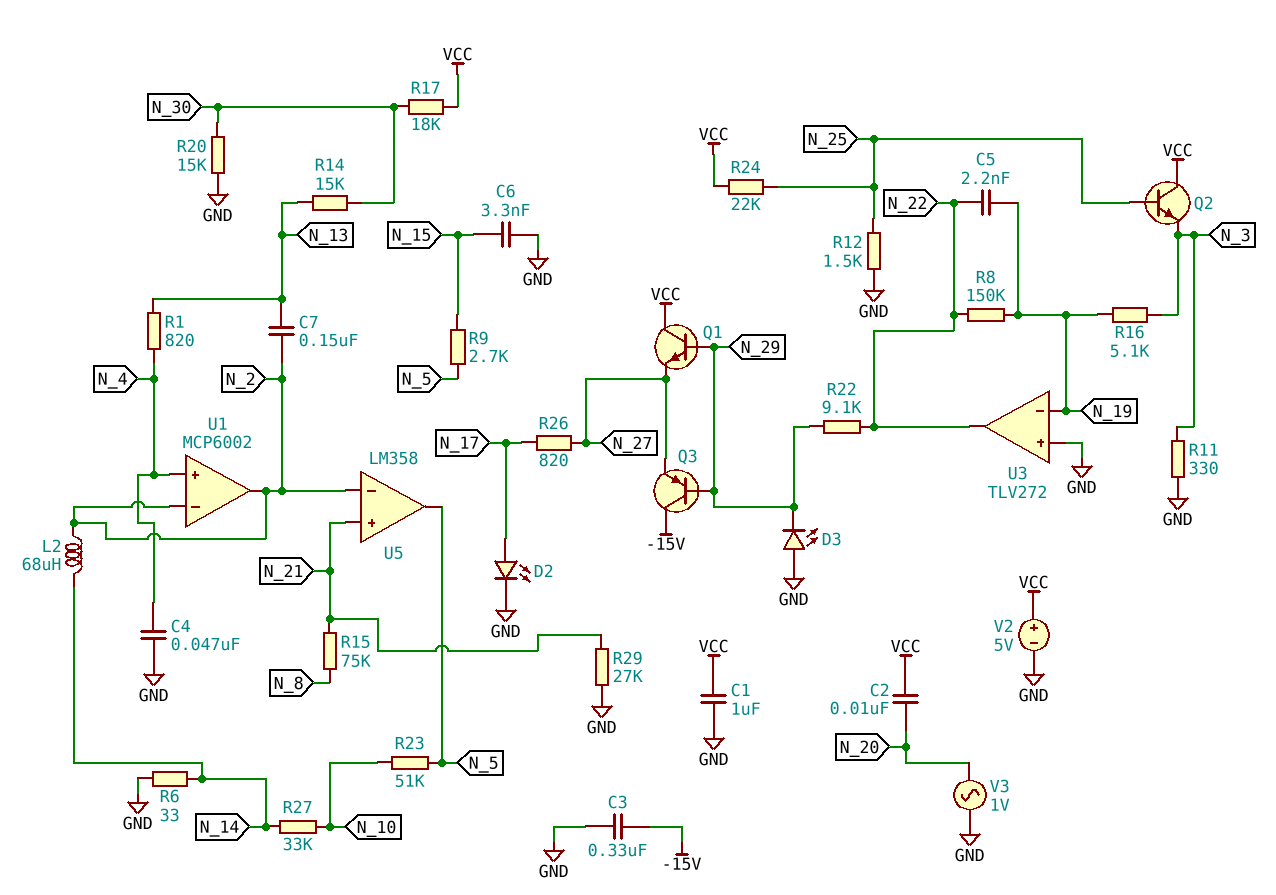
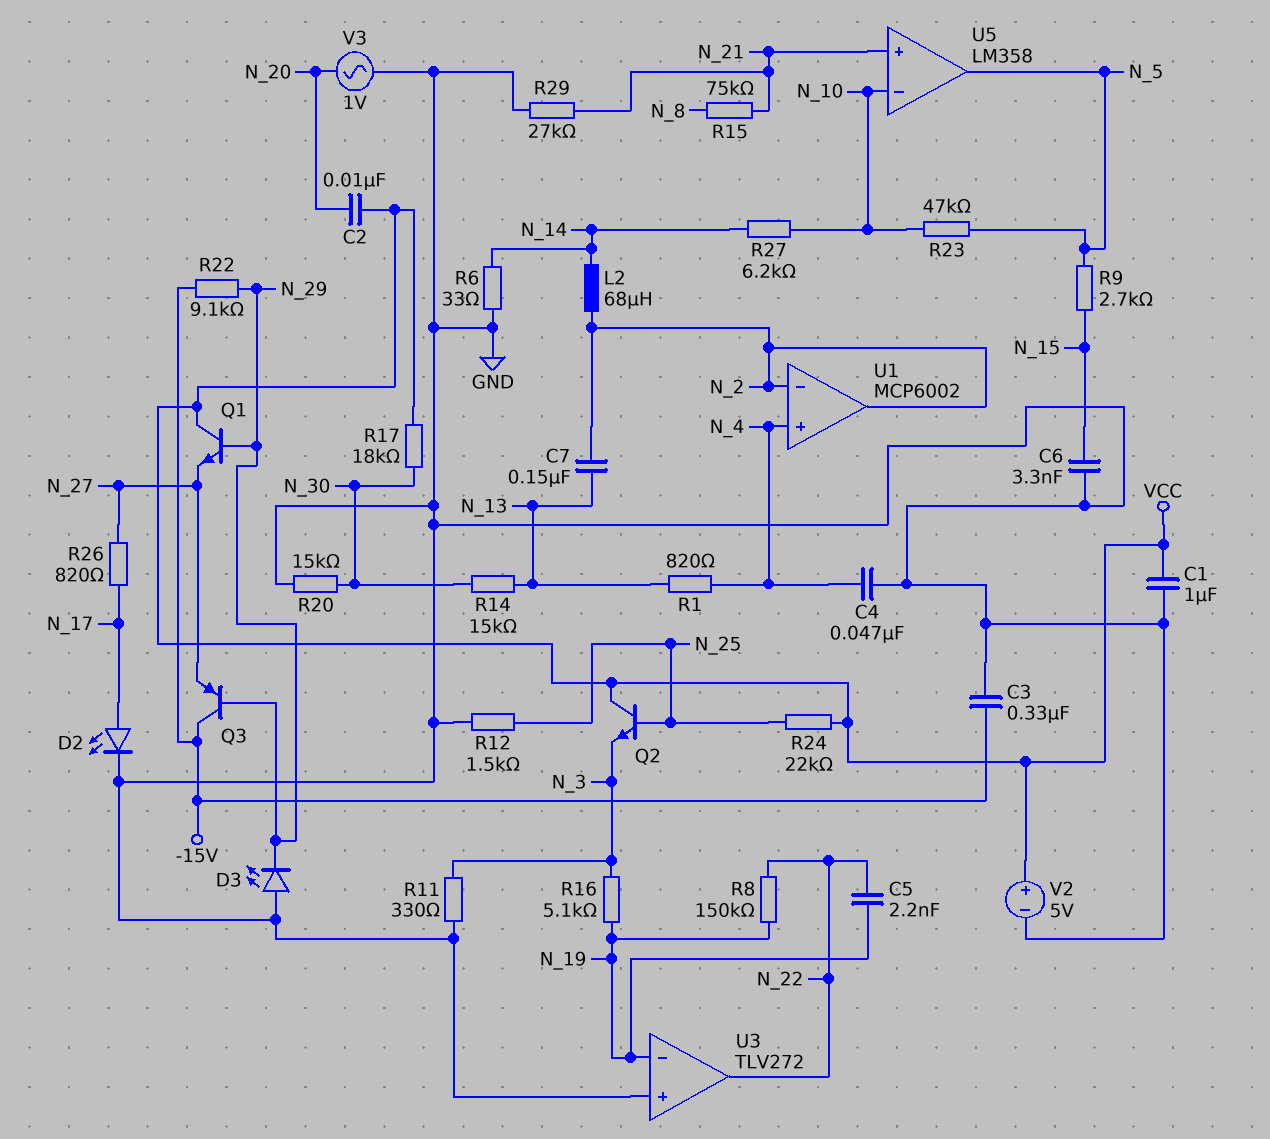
R22: 9.1k (N_22, N_29) -> 9.1k (-15V, N_29)
R23: 51k (N_5, N_10) -> 47k (N_5, N_10)
R27: 33k (N_10, N_14) -> 6.2k (N_10, N_14)
U5 pin in-: N_2 -> N_10

